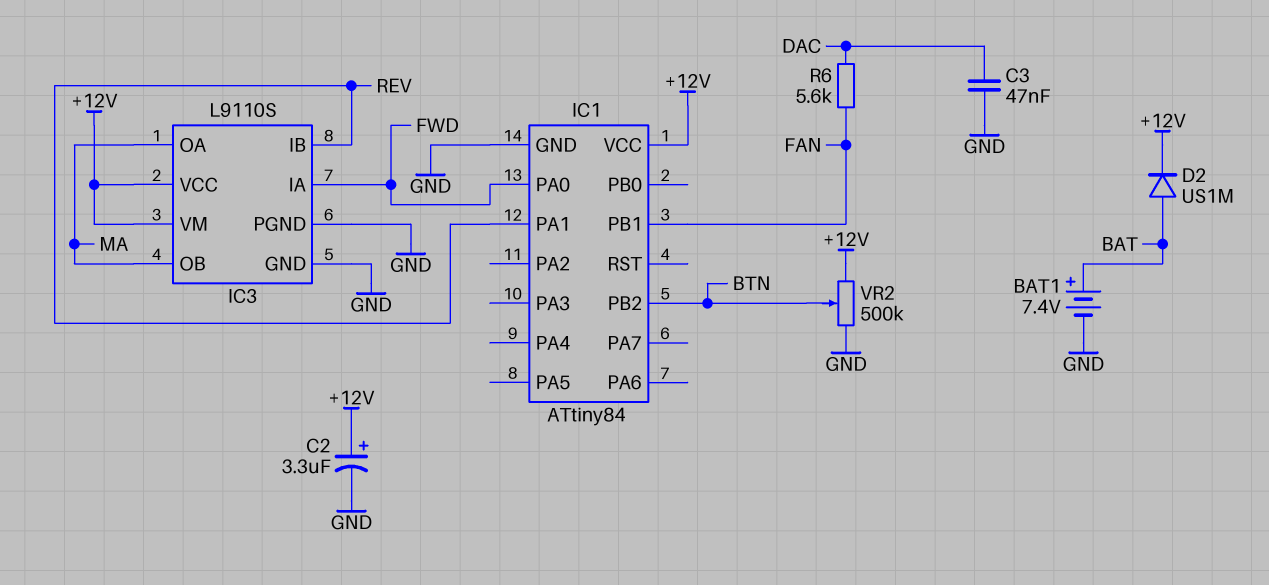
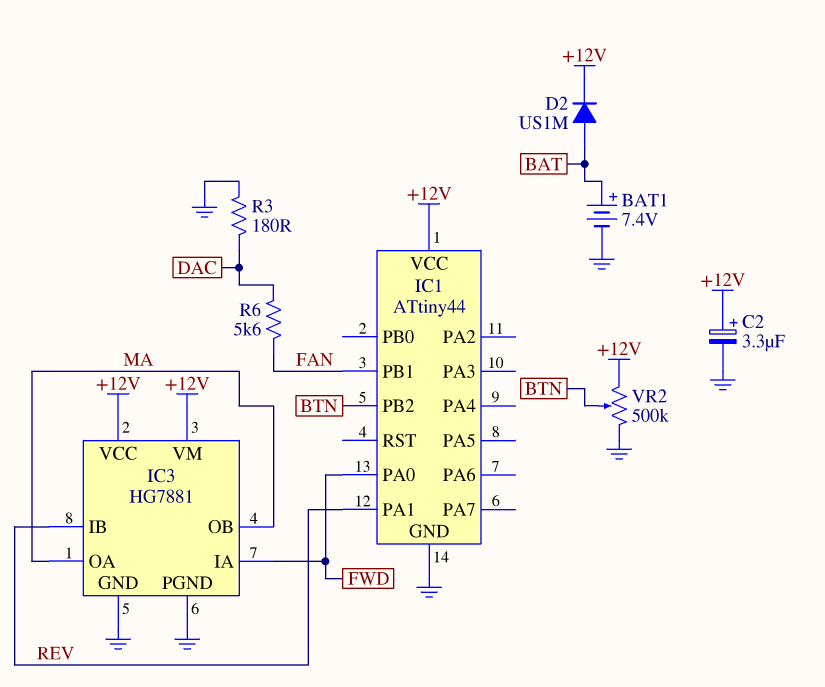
C3: 47nF (DAC, GND) -> none
IC1: ATtiny84 -> ATtiny44
IC3: L9110S -> HG7881
R3: none -> 180 (DAC, GND)

